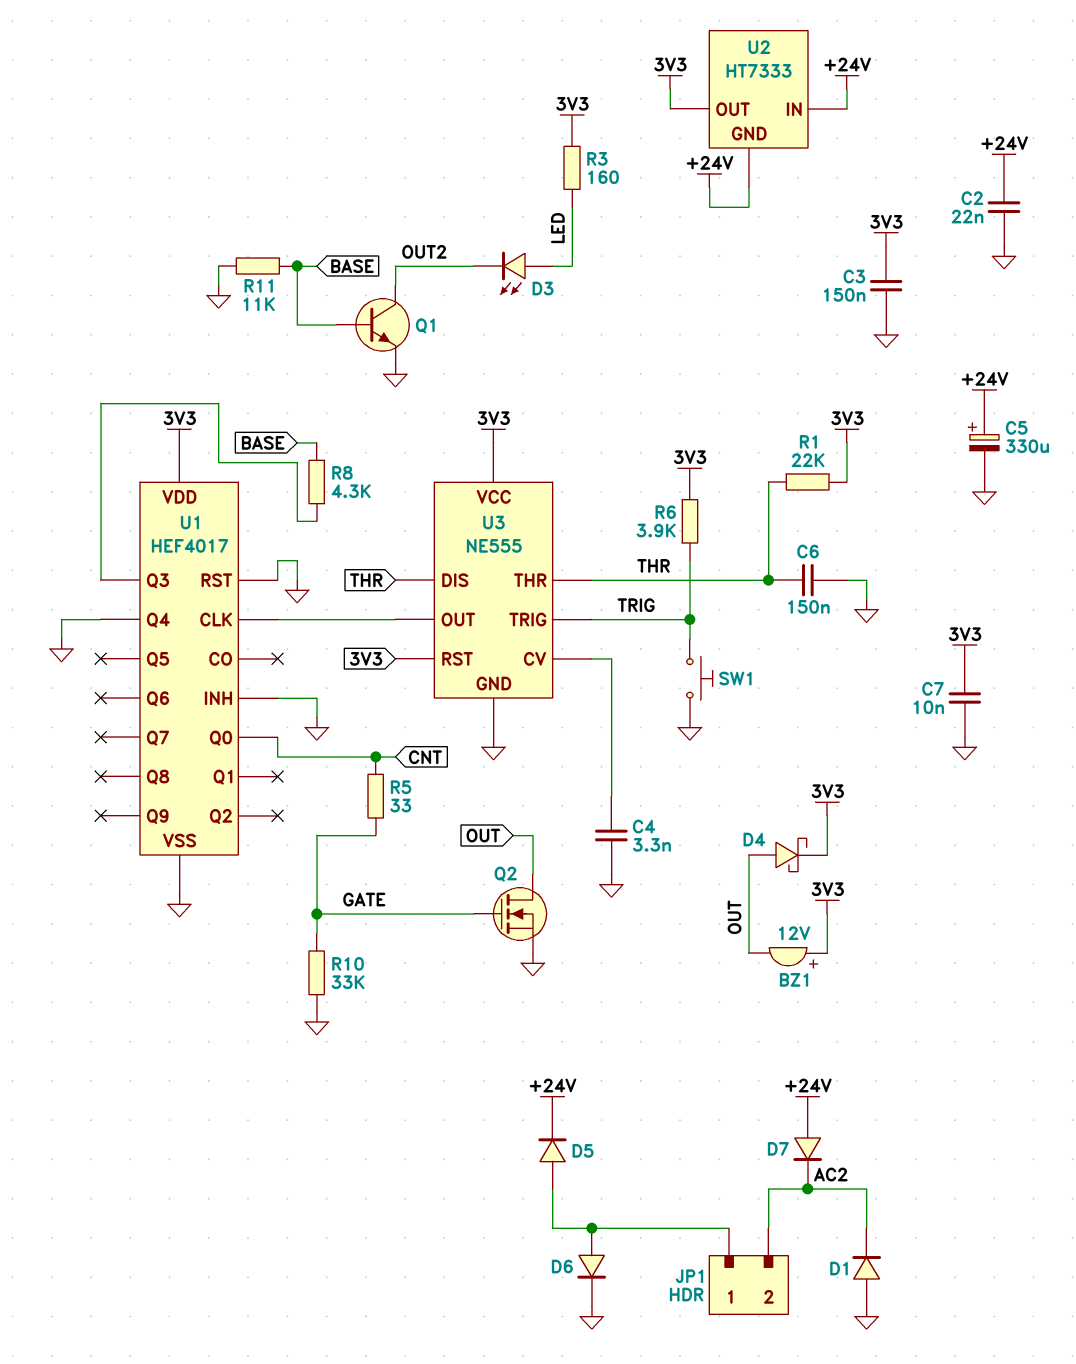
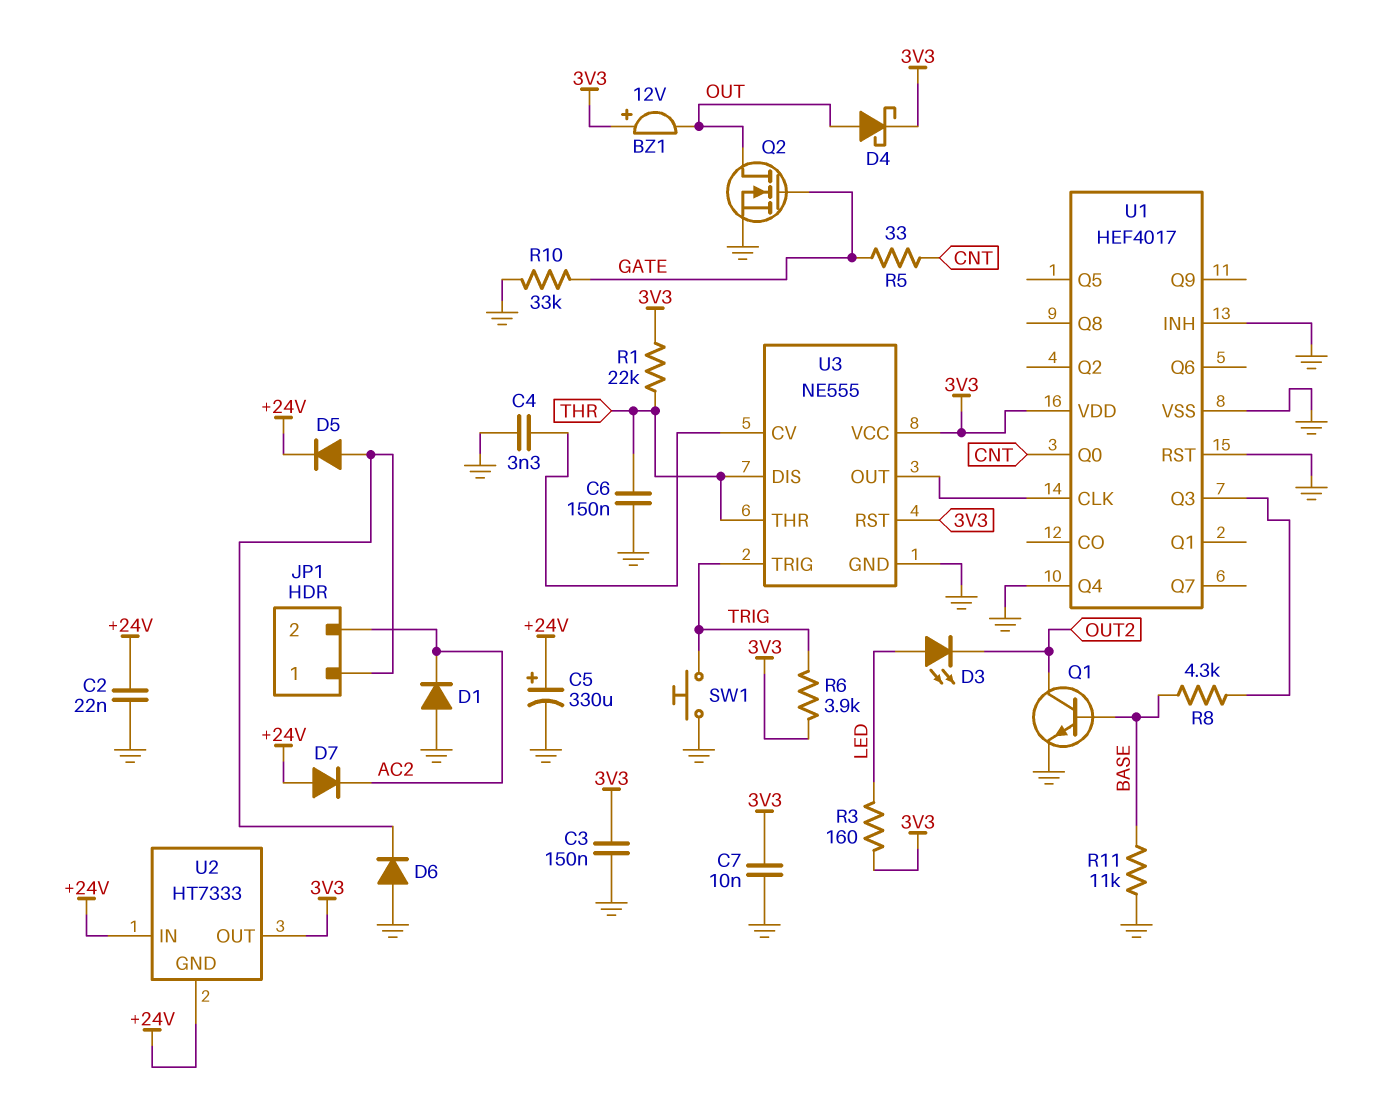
D6: diode (A JP1/1, K GND) -> diode (A GND, K JP1/1)

